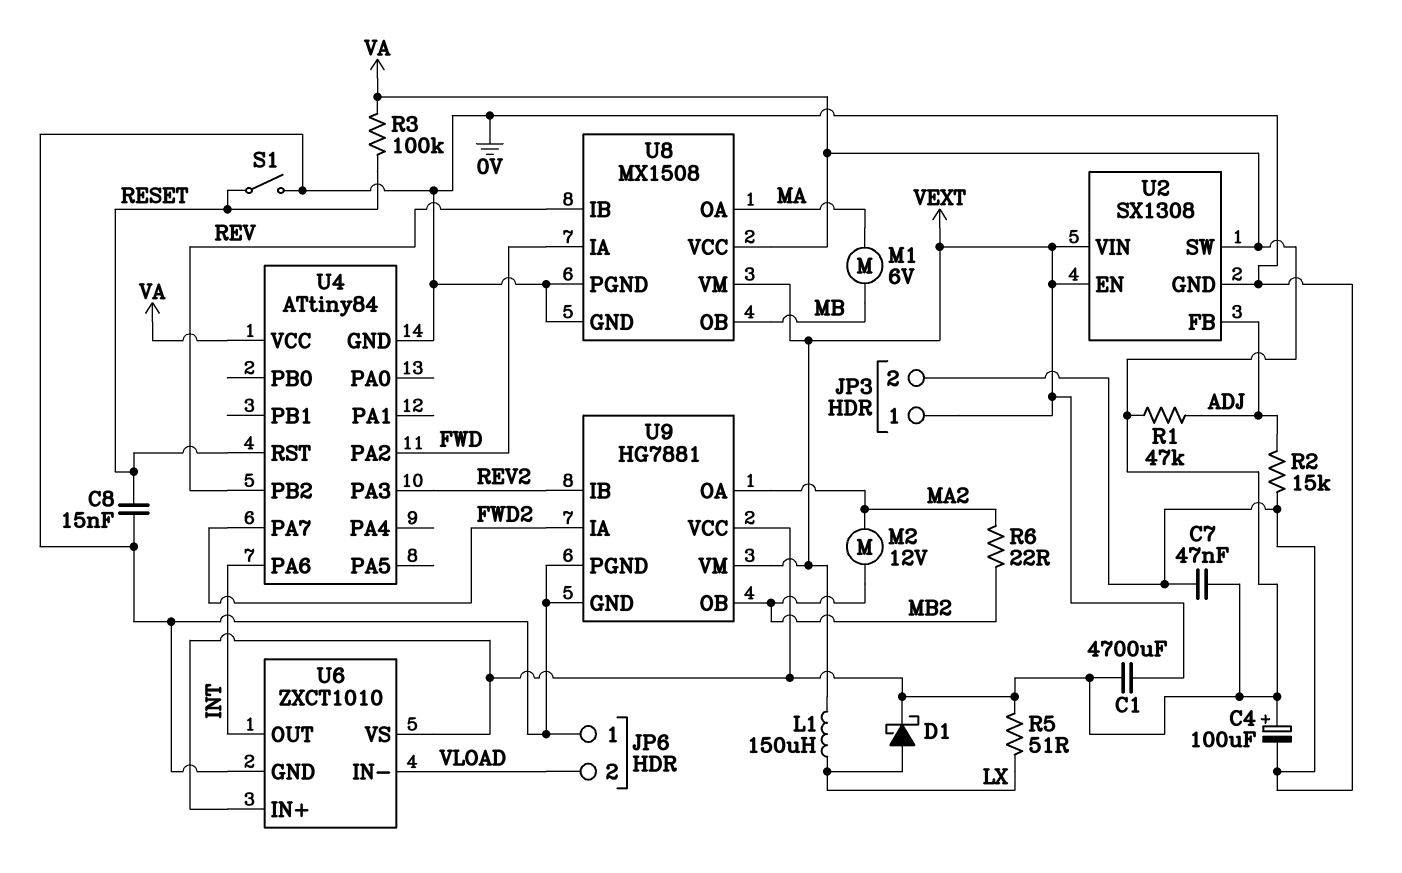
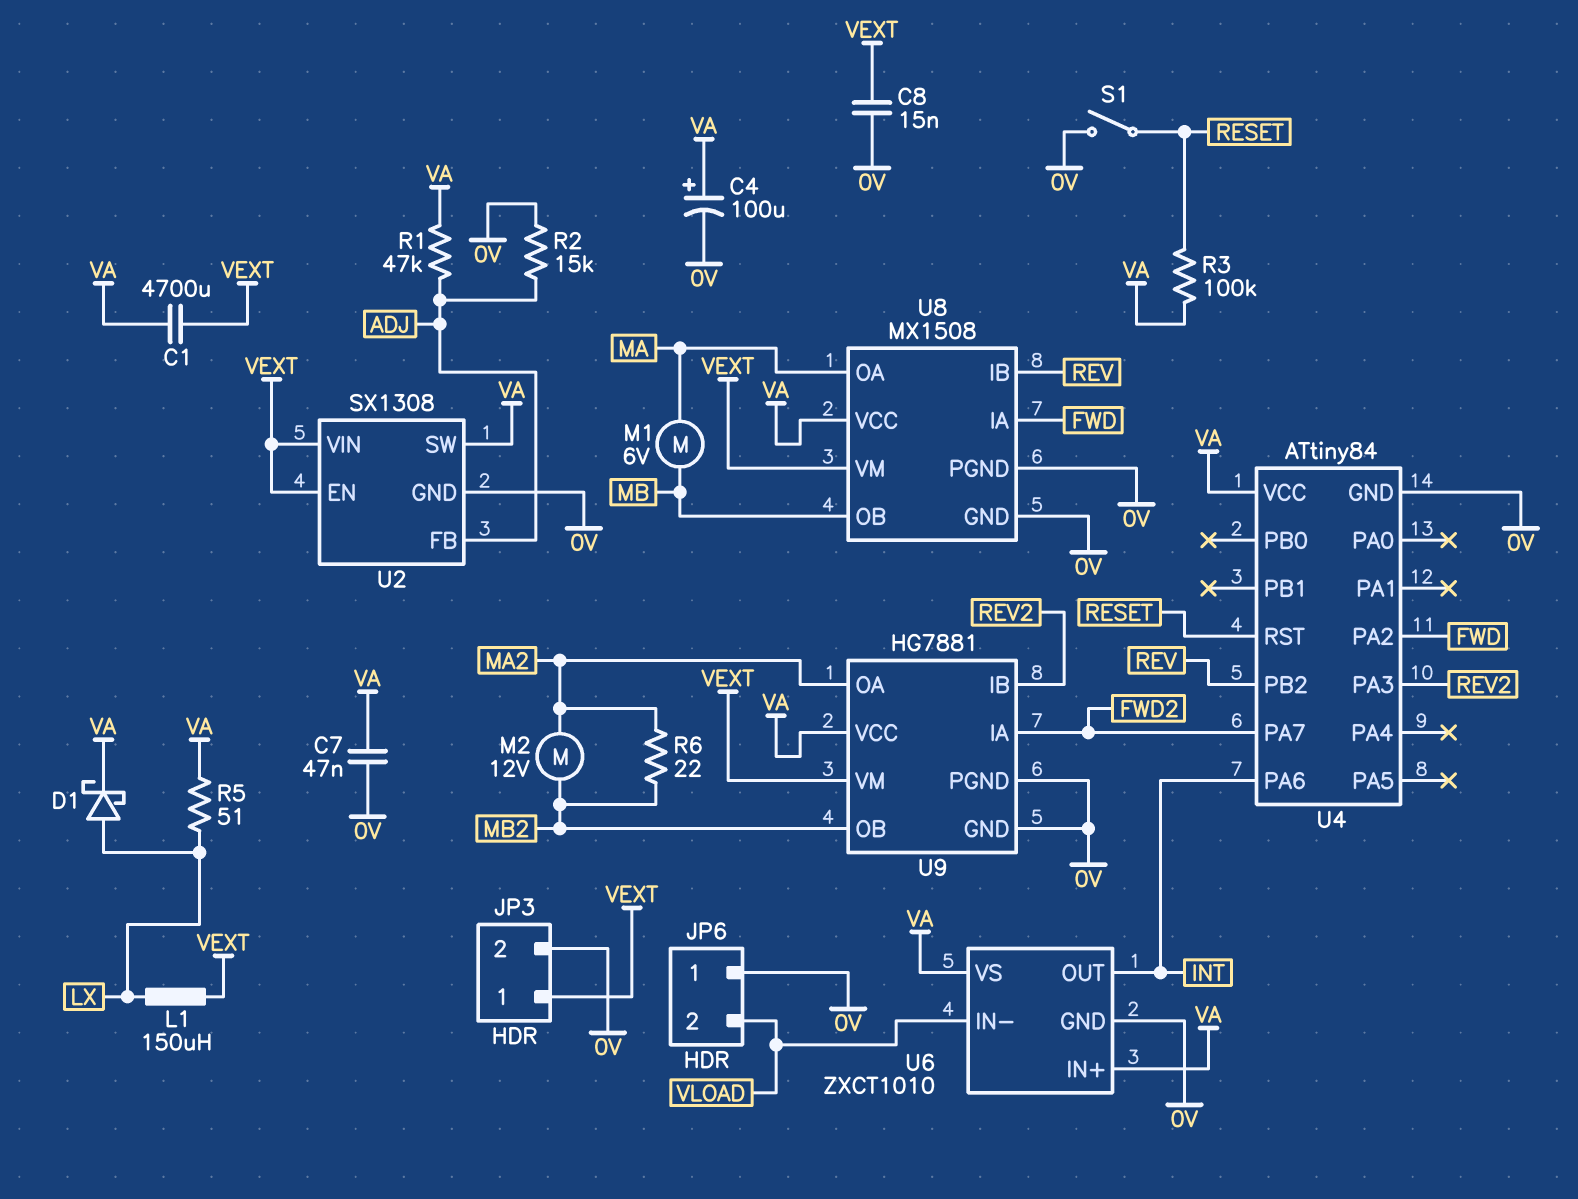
C8: 15nF (0V, RESET) -> 15nF (0V, VEXT)

